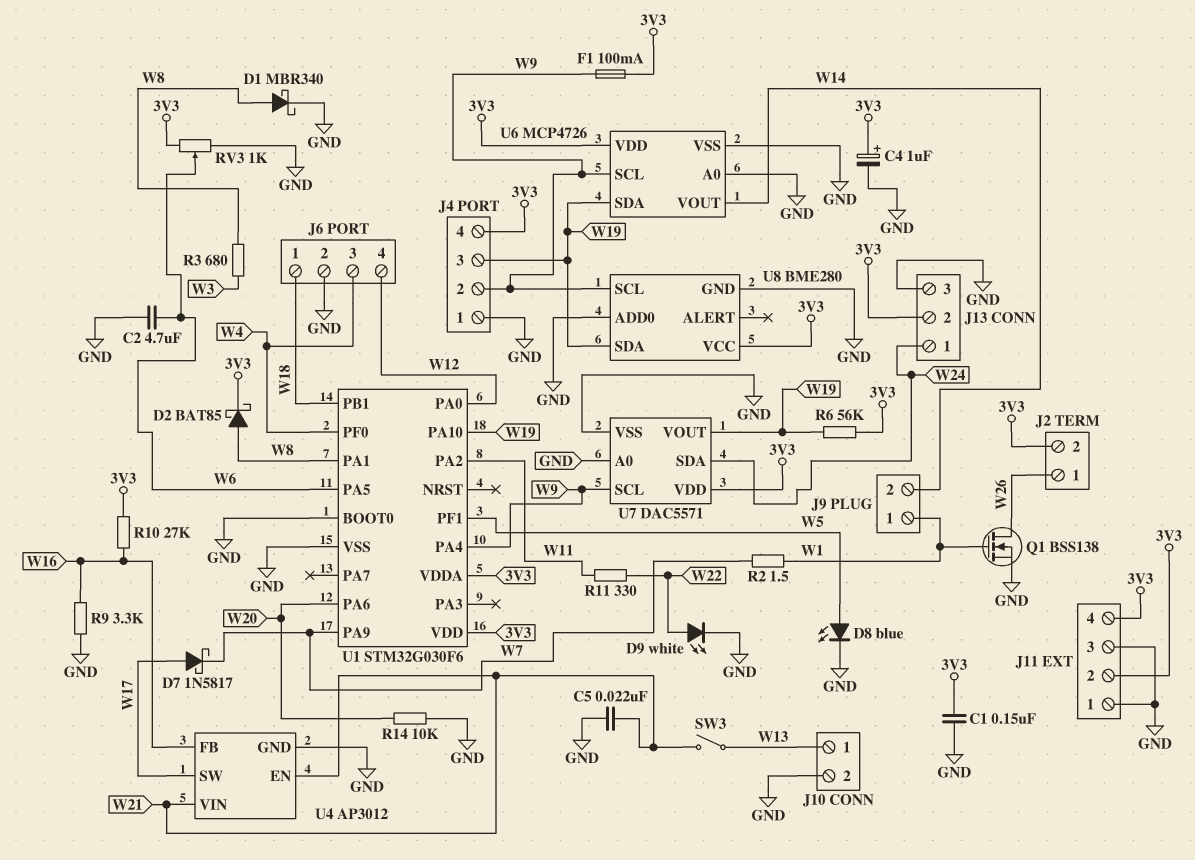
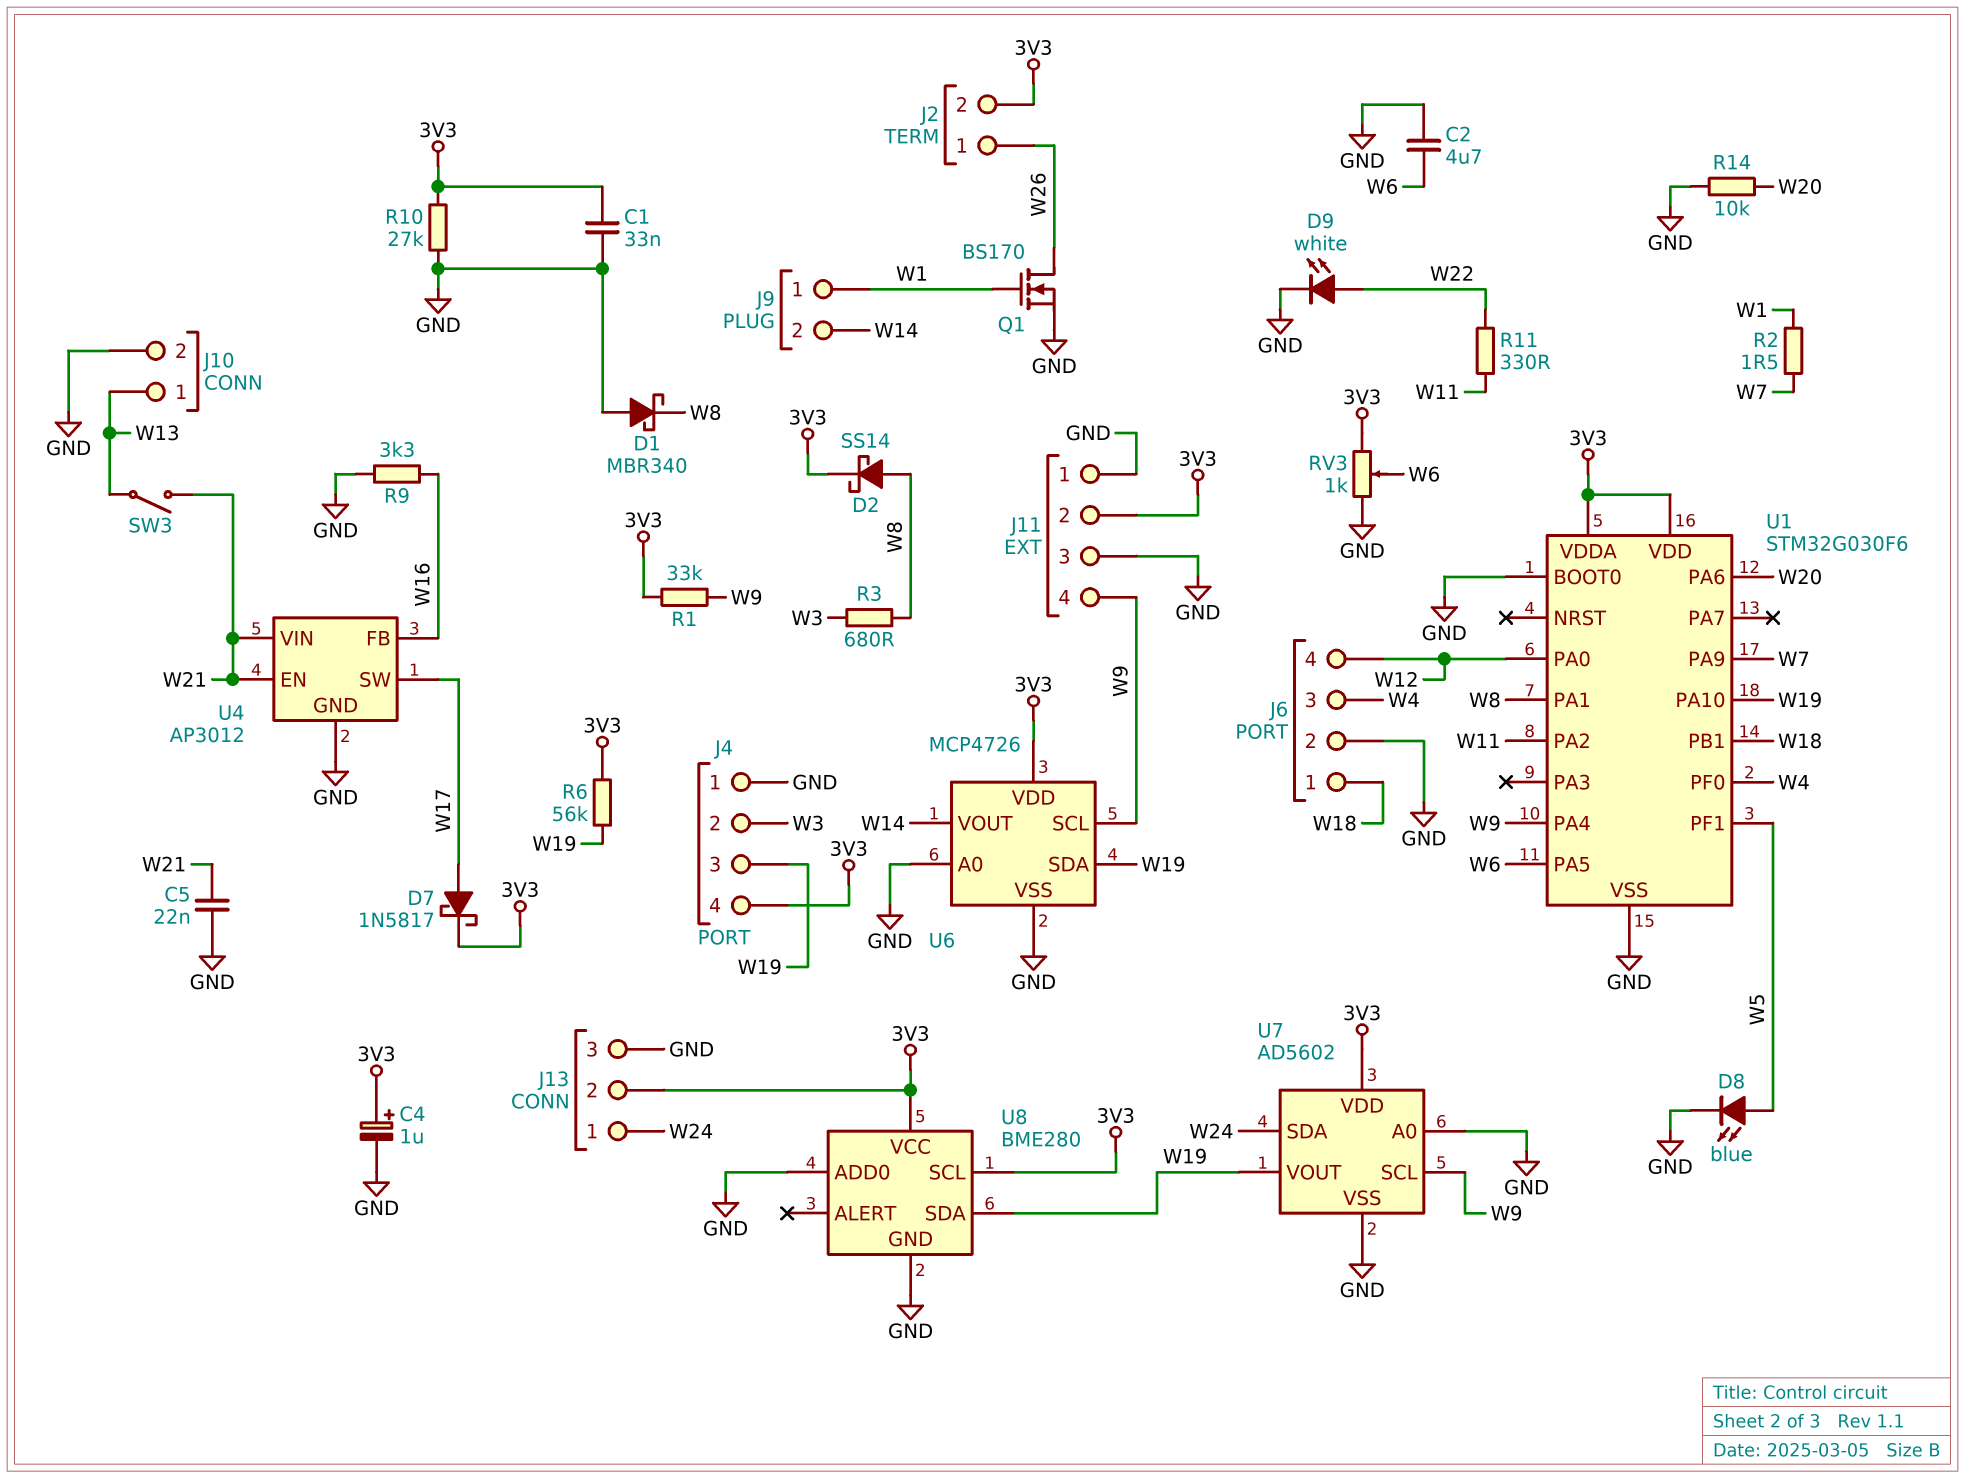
C1: 150nF (3V3, GND) -> 33nF (3V3, GND)
D1: schottky MBR340 (A W8, K GND) -> schottky MBR340 (A GND, K W8)
D2: schottky BAT85 (A W8, K 3V3) -> schottky SS14 (A W8, K 3V3)
D7: schottky 1N5817 (A W17, K W7) -> schottky 1N5817 (A W17, K 3V3)
F1: 100mA (3V3, W9) -> none
J4 pin 2: W9 -> W3
J11 pin 4: 3V3 -> W9
Q1: NMOS BSS138 (G W1, D W26, S GND) -> NMOS BS170 (G W1, D W26, S GND)
R1: none -> 33k (3V3, W9)
R10: 27k (3V3, W16) -> 27k (3V3, GND)
U7: DAC5571 -> AD5602
U8 pin SCL: W9 -> 3V3

